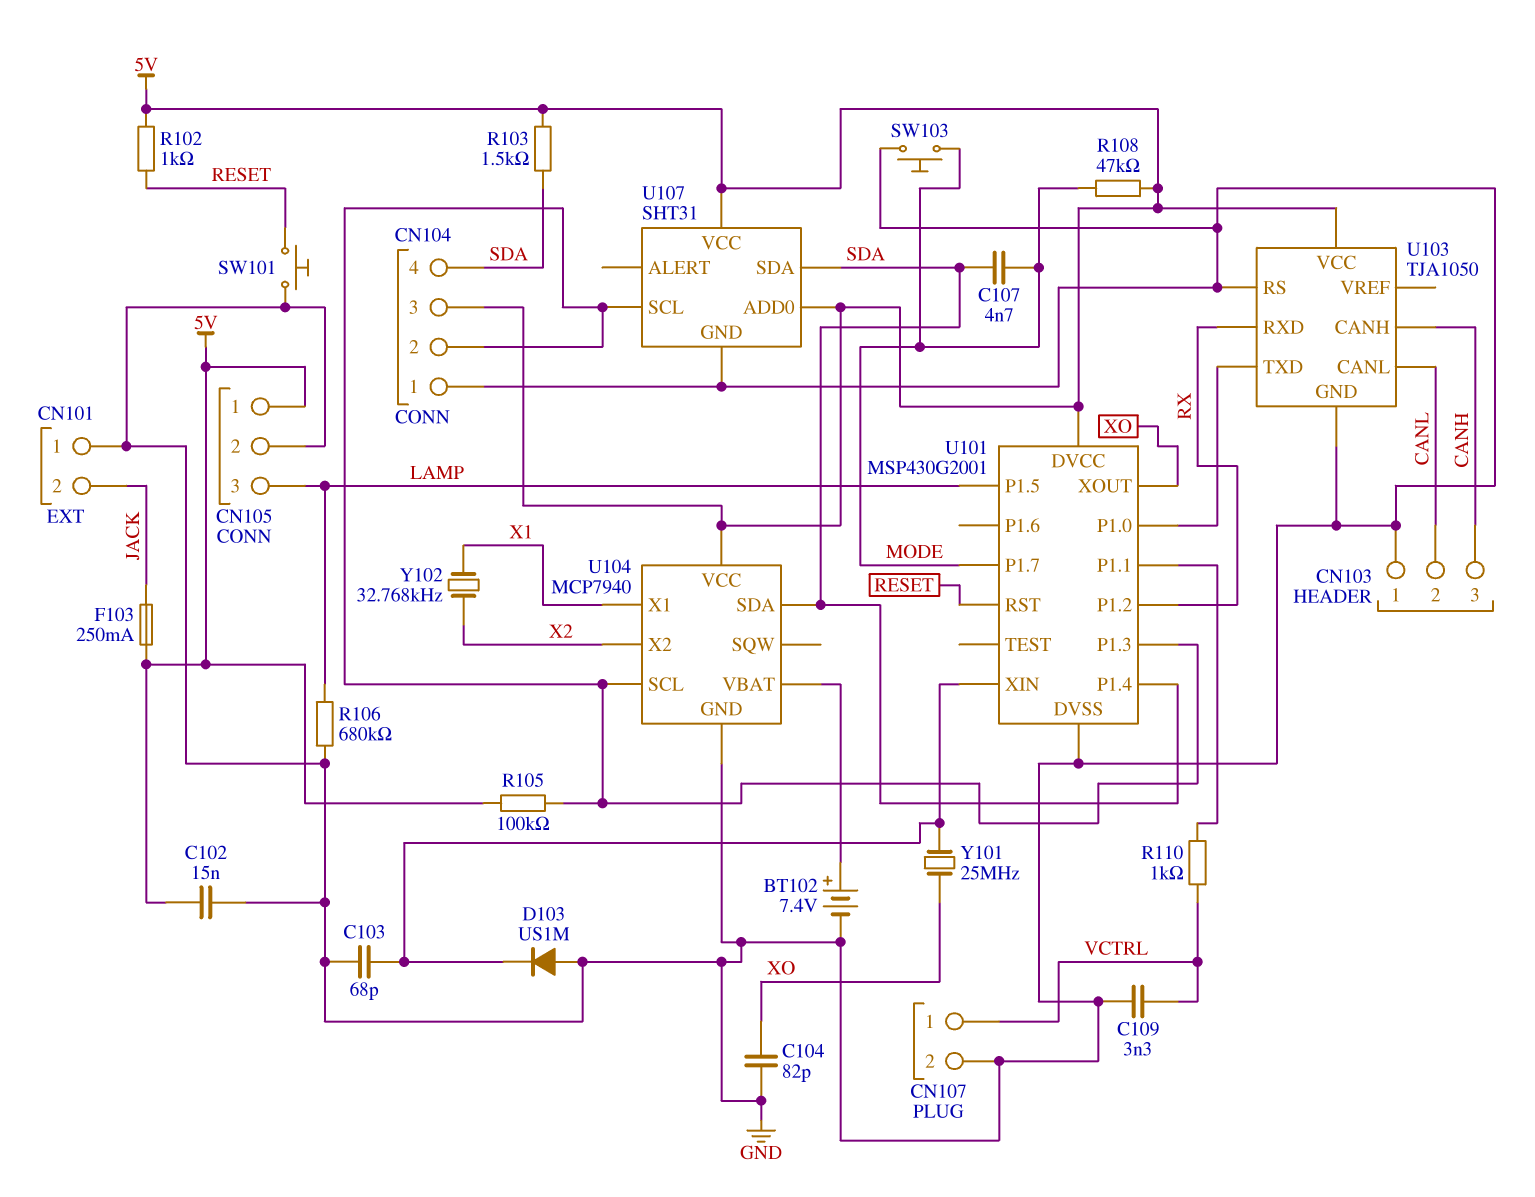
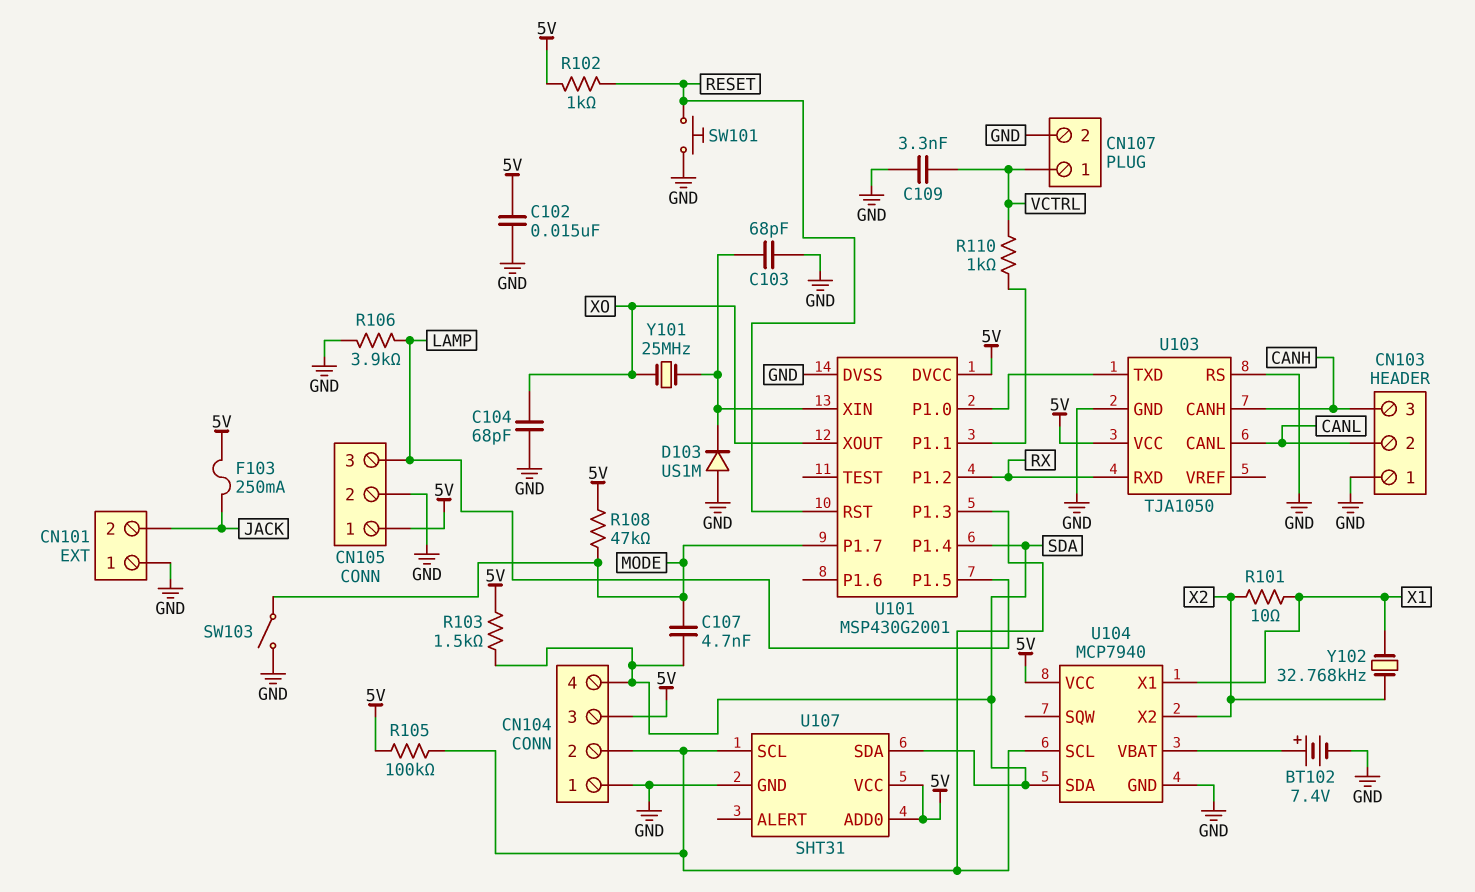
C104: 82pF (GND, XO) -> 68pF (GND, XO)
R101: none -> 10 (X1, X2)
R106: 680k (GND, LAMP) -> 3.9k (GND, LAMP)
SW103: button (GND, MODE) -> switch (GND, MODE)

